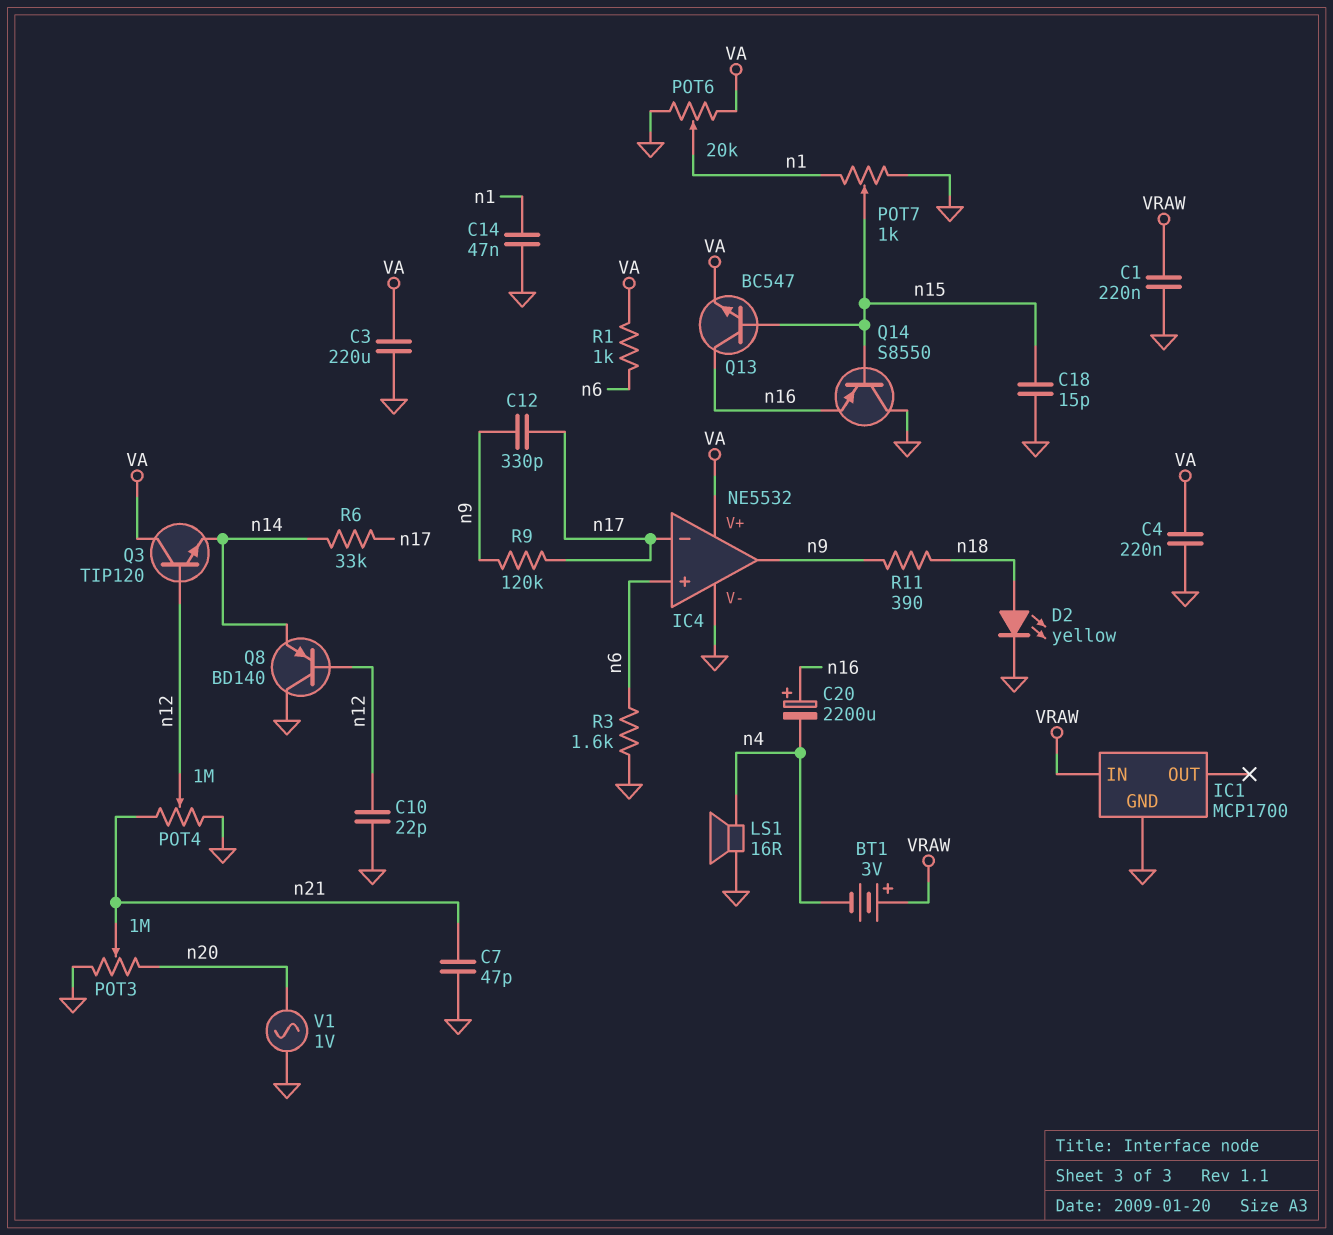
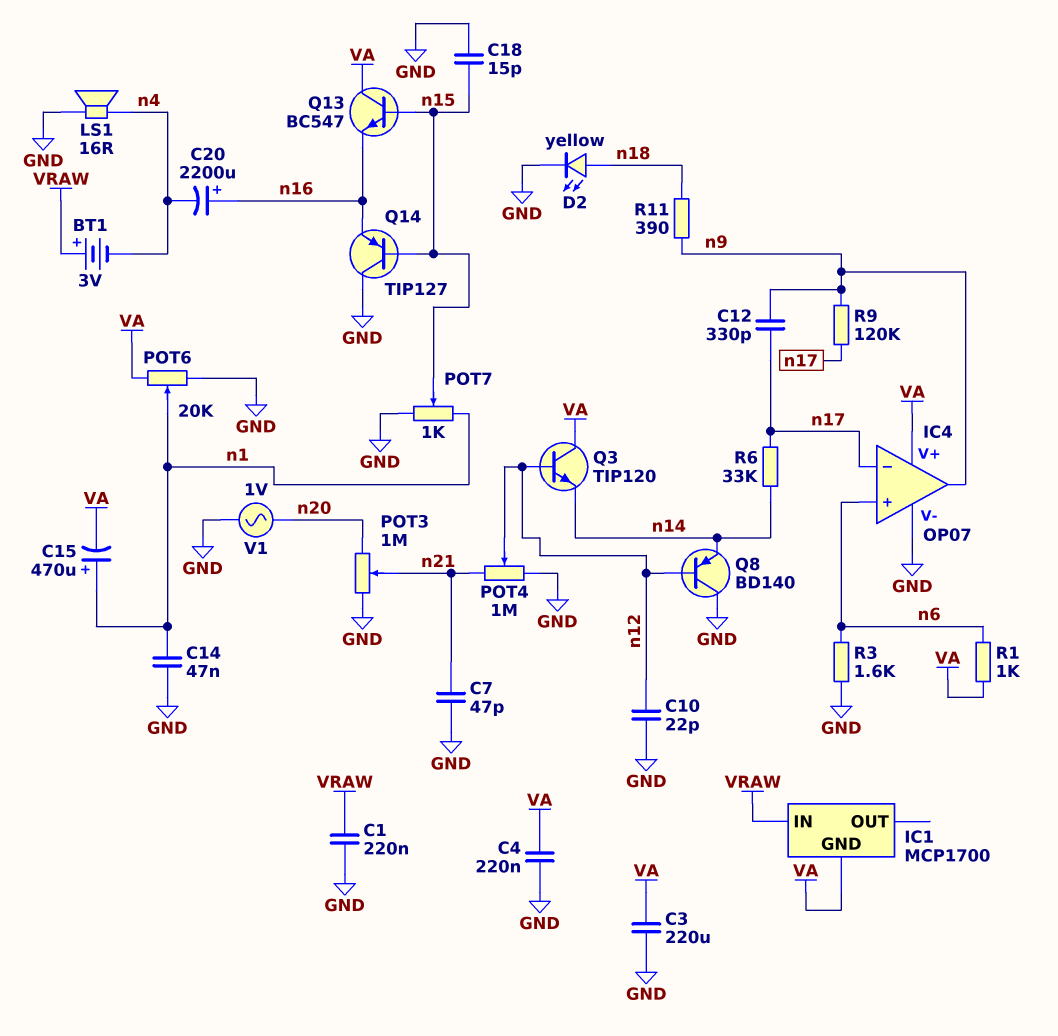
C15: none -> 470uF (plus n1, minus VA)
IC1 pin GND: GND -> VA
IC4: NE5532 -> OP07
Q13: NPN BC547 (B n15, C n16, E VA) -> NPN BC547 (B n15, C VA, E n16)
Q14: PNP S8550 (B n15, C GND, E n16) -> PNP TIP127 (B n15, C GND, E n16)

